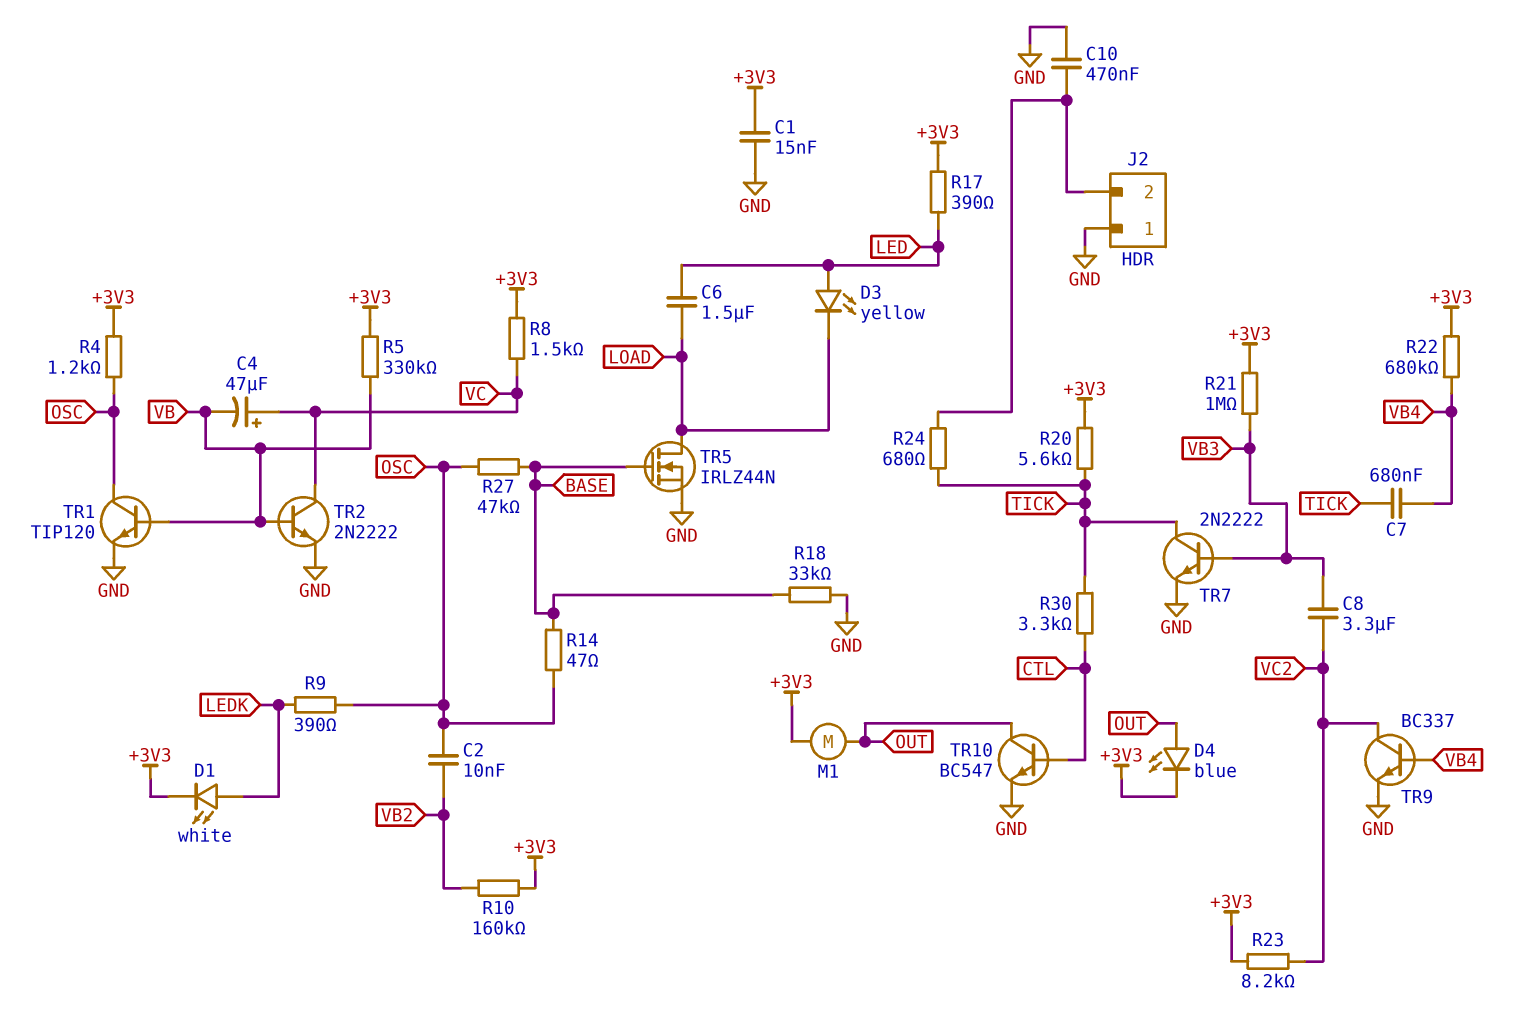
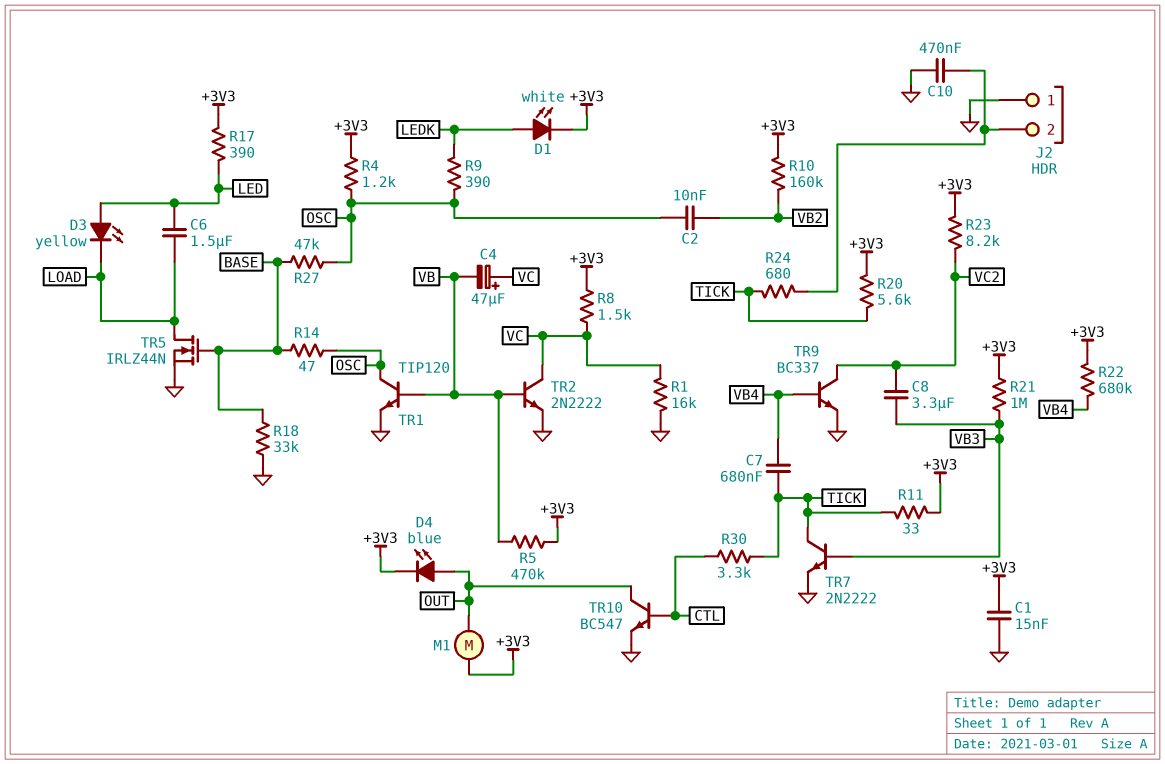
R1: none -> 16k (GND, VC)
R5: 330k (+3V3, VB) -> 470k (+3V3, VB)
R11: none -> 33 (+3V3, TICK)

